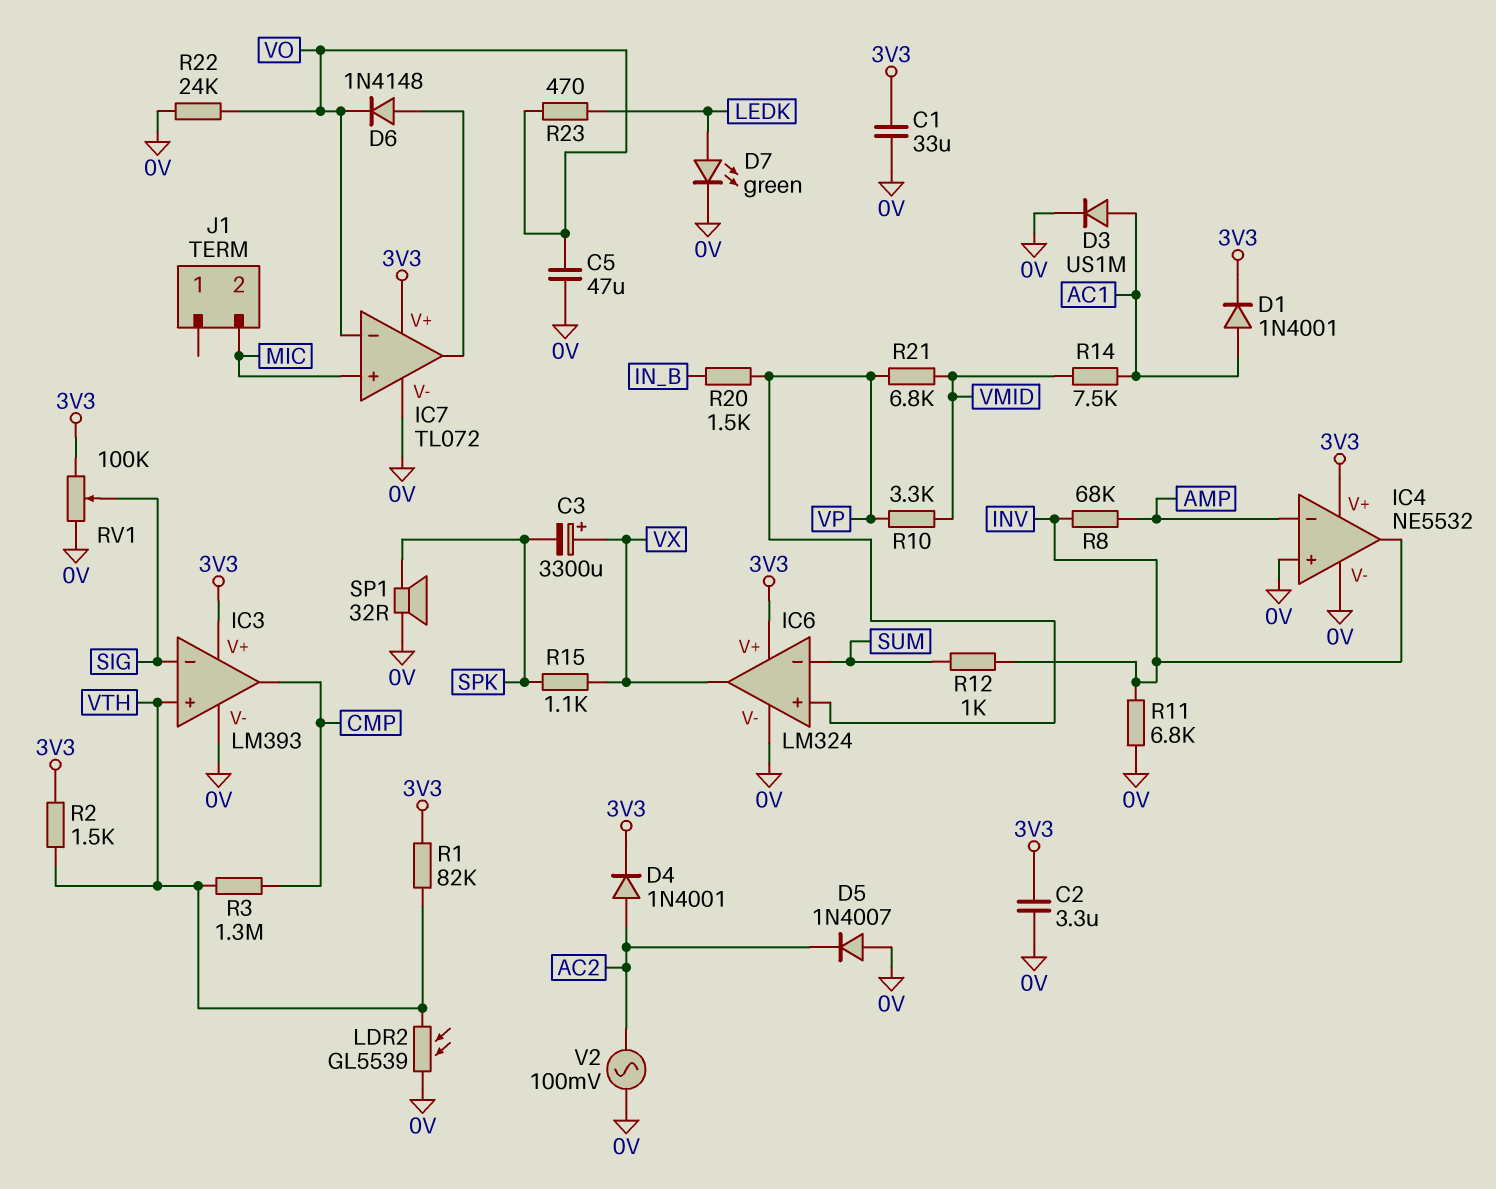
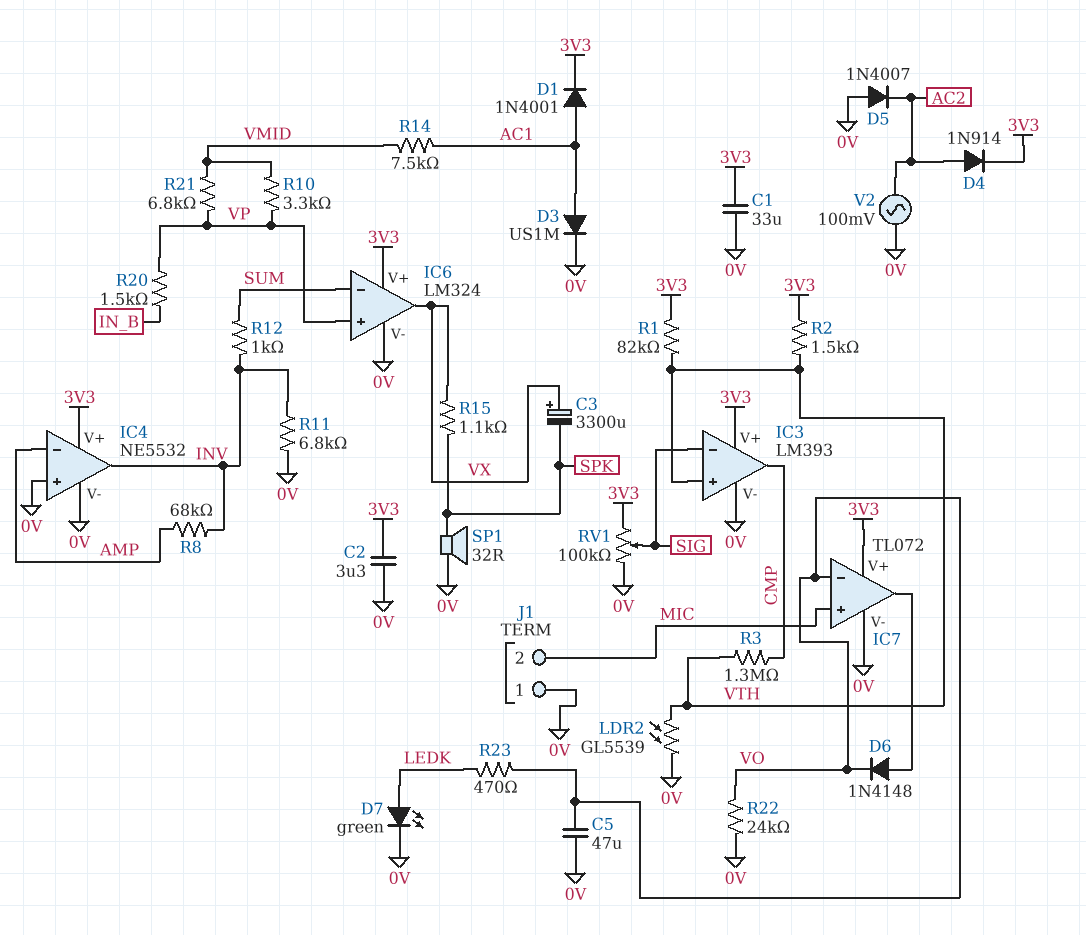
D4: diode 1N4001 (A AC2, K 3V3) -> diode 1N914 (A AC2, K 3V3)
J1 pin 1: none -> 0V

